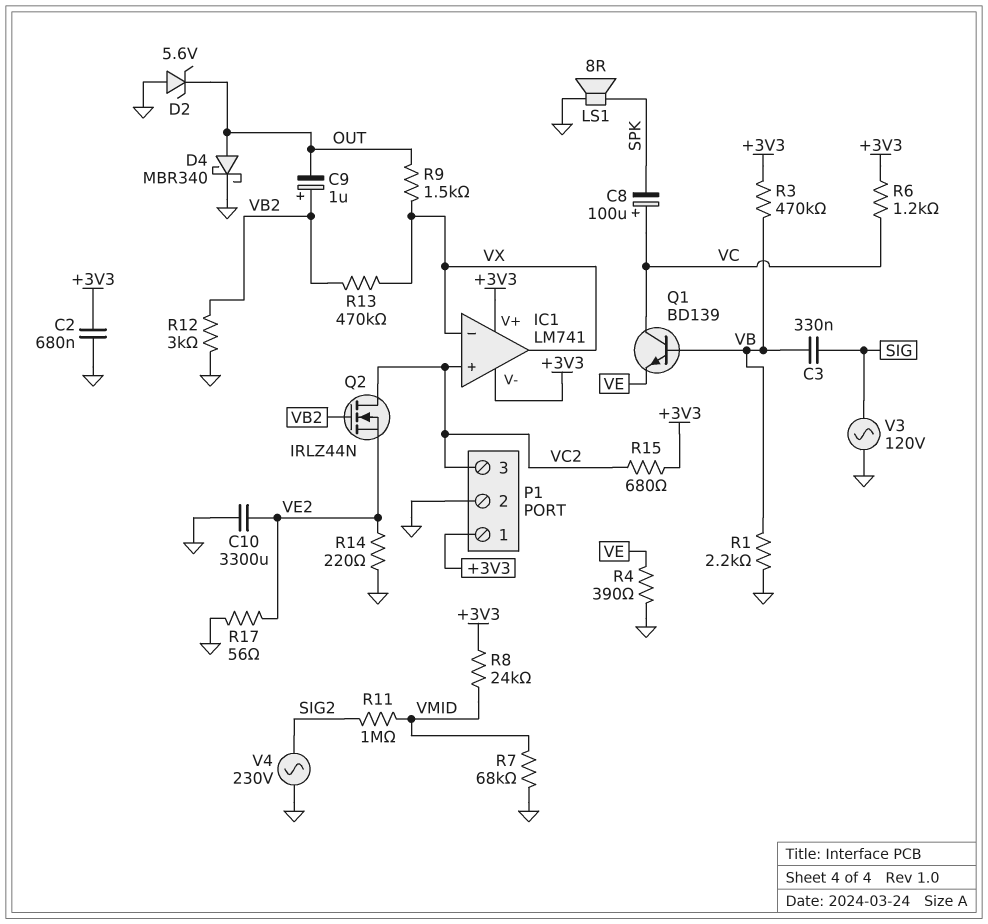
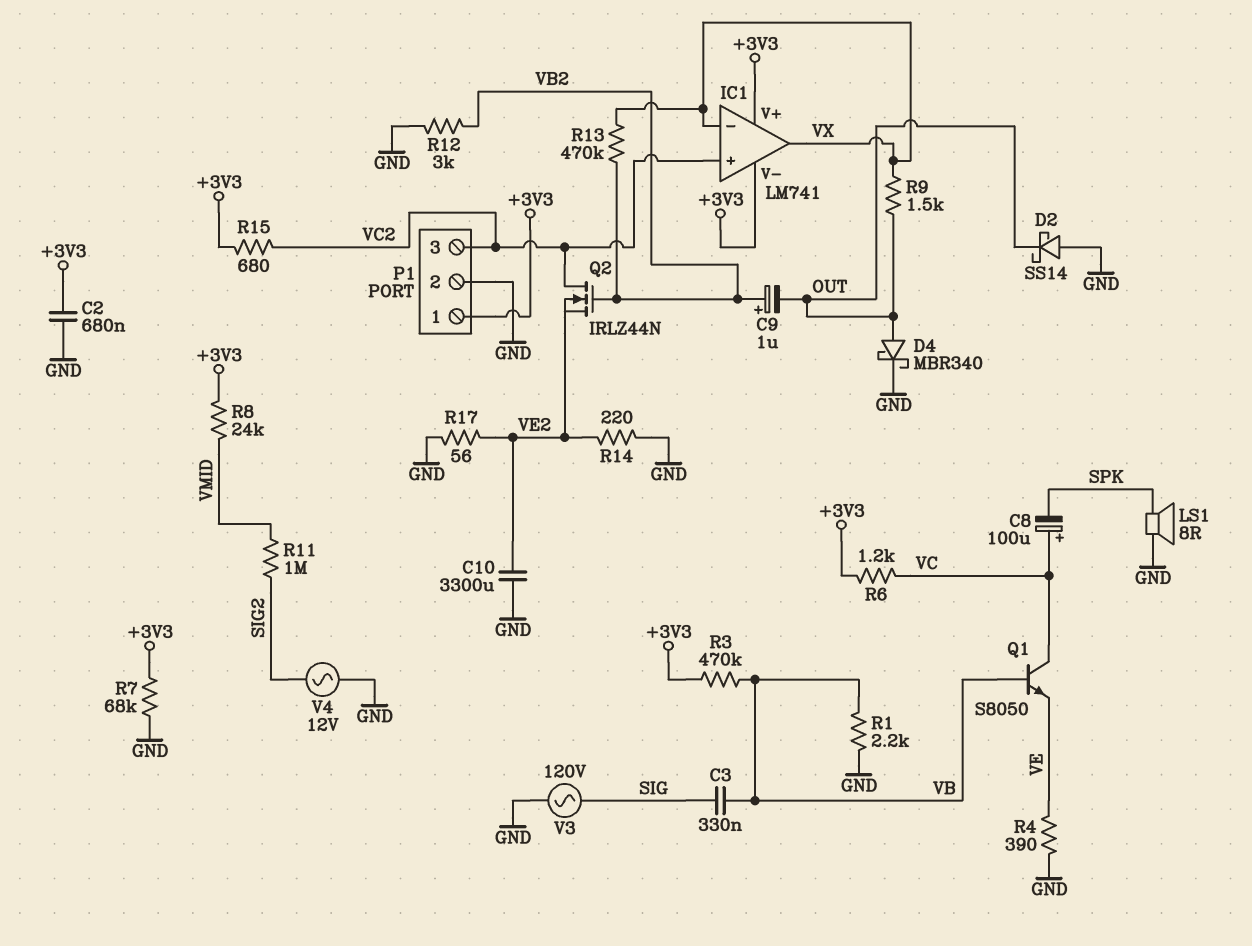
D2: zener 5.6V (A GND, K OUT) -> schottky SS14 (A GND, K OUT)
Q1: NPN BD139 (B VB, C VC, E VE) -> NPN S8050 (B VB, C VC, E VE)
R7: 68k (GND, VMID) -> 68k (+3V3, GND)
V4: AC 230V (GND, SIG2) -> AC 12V (GND, SIG2)

